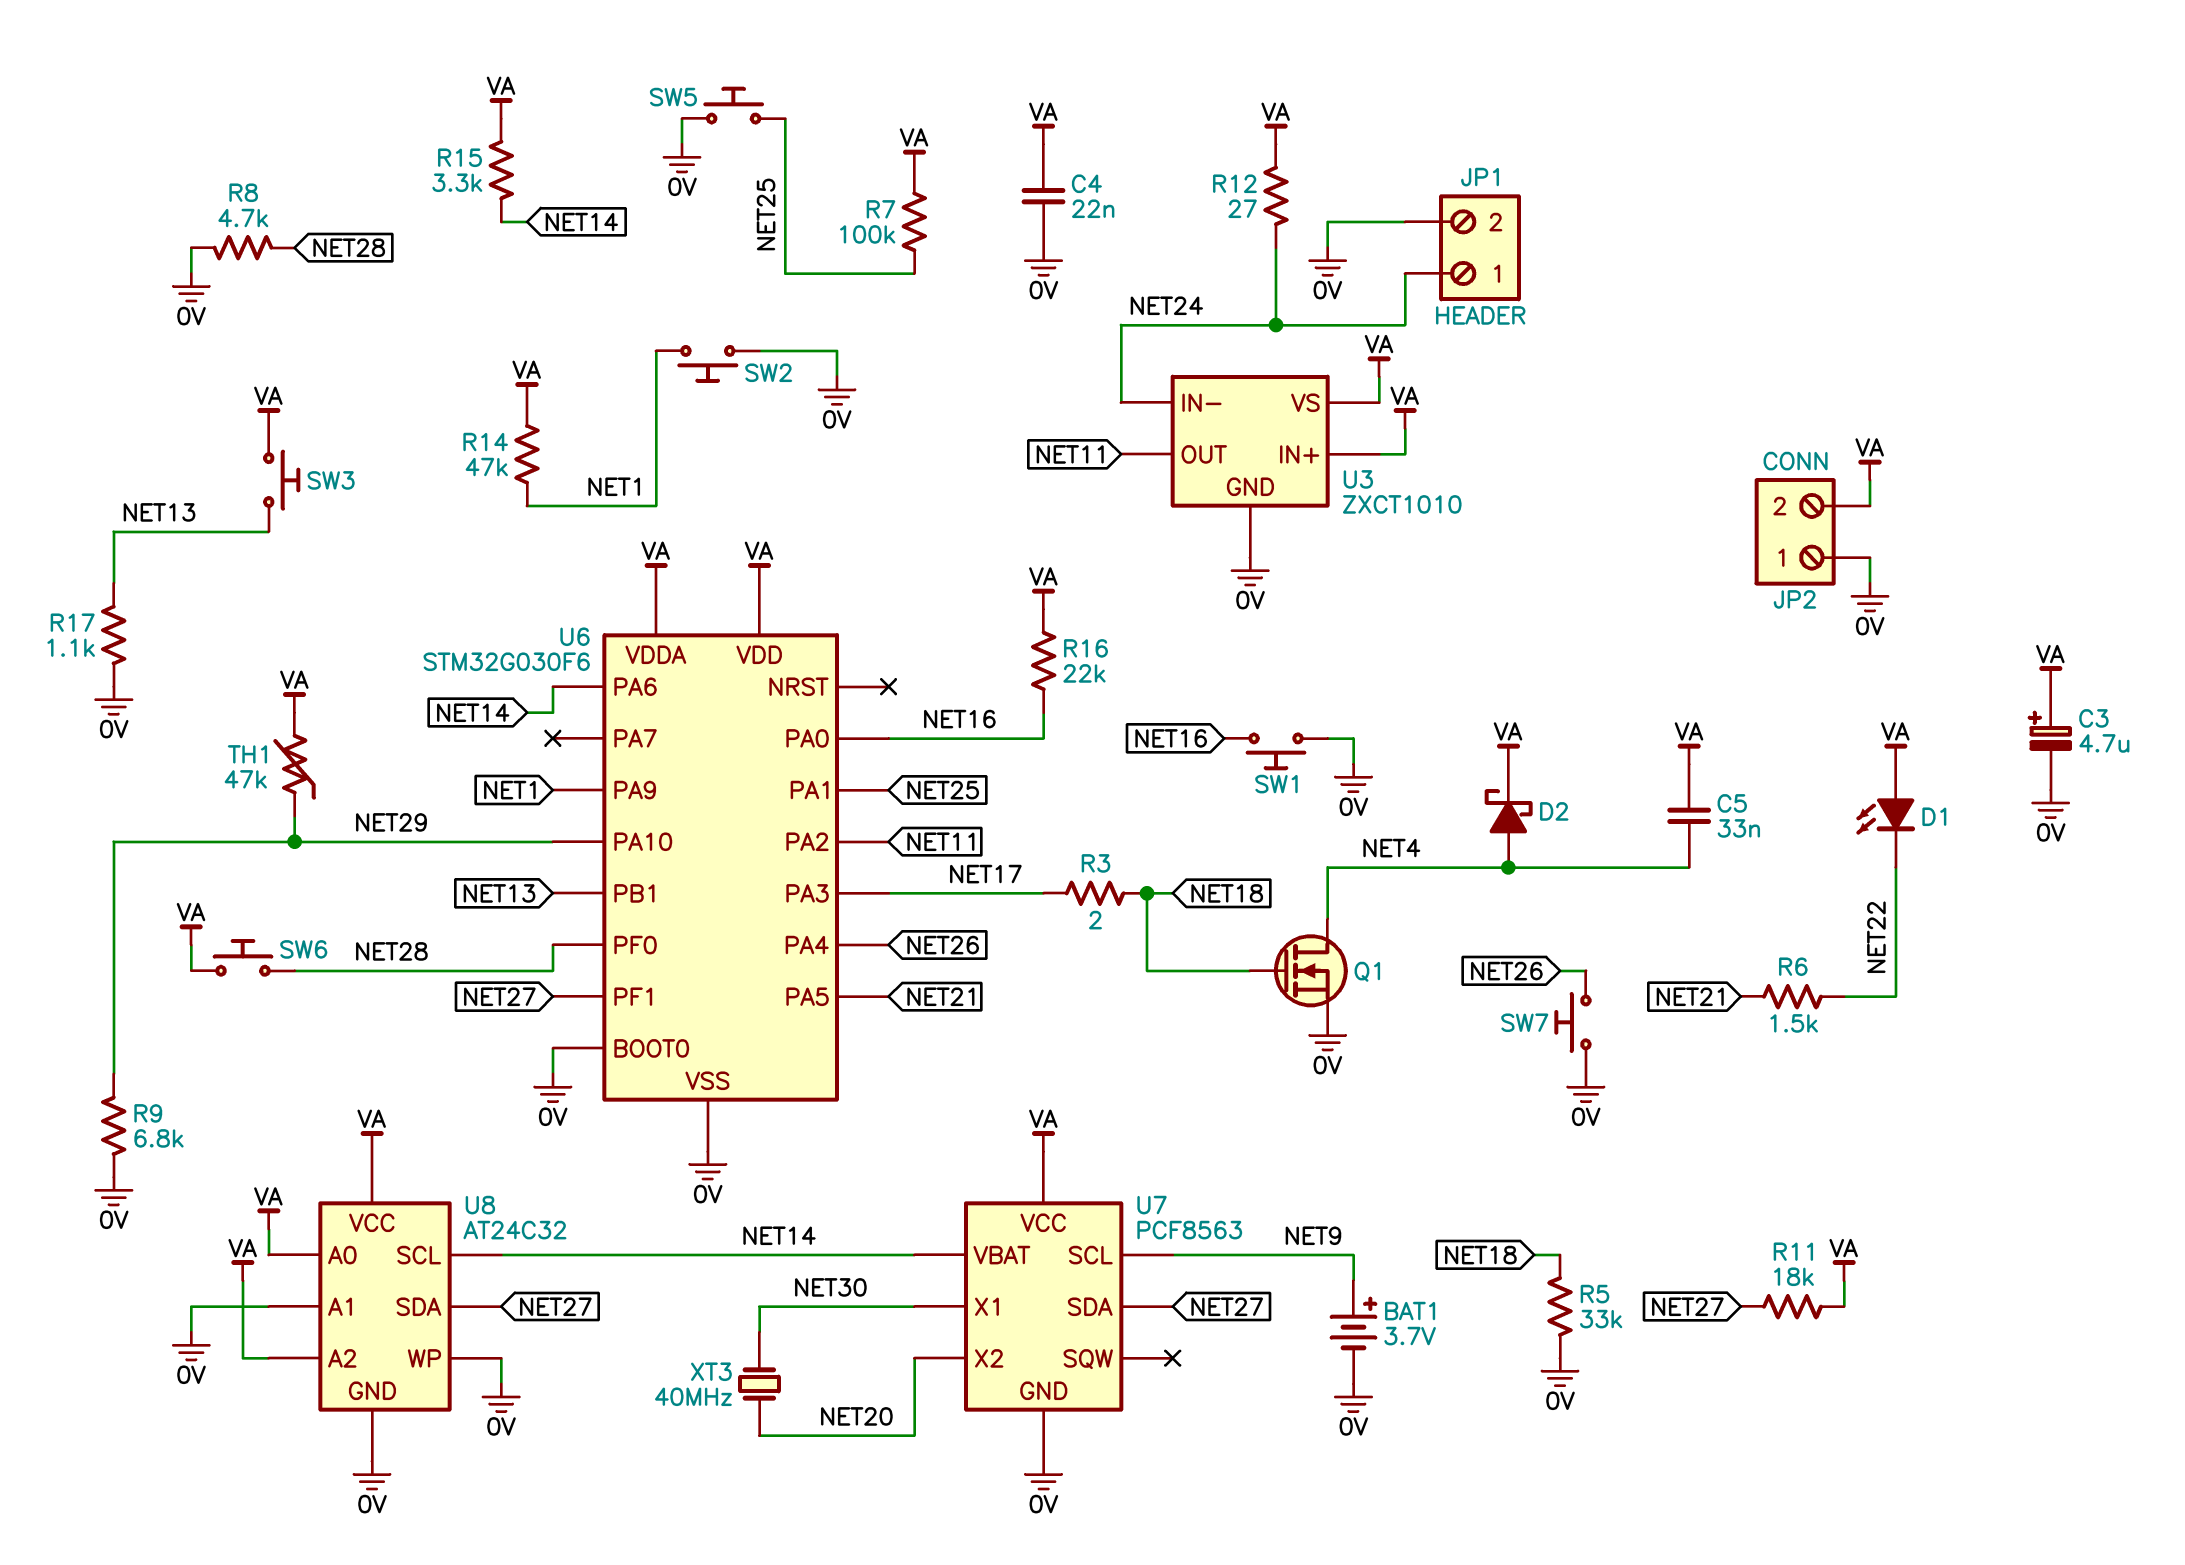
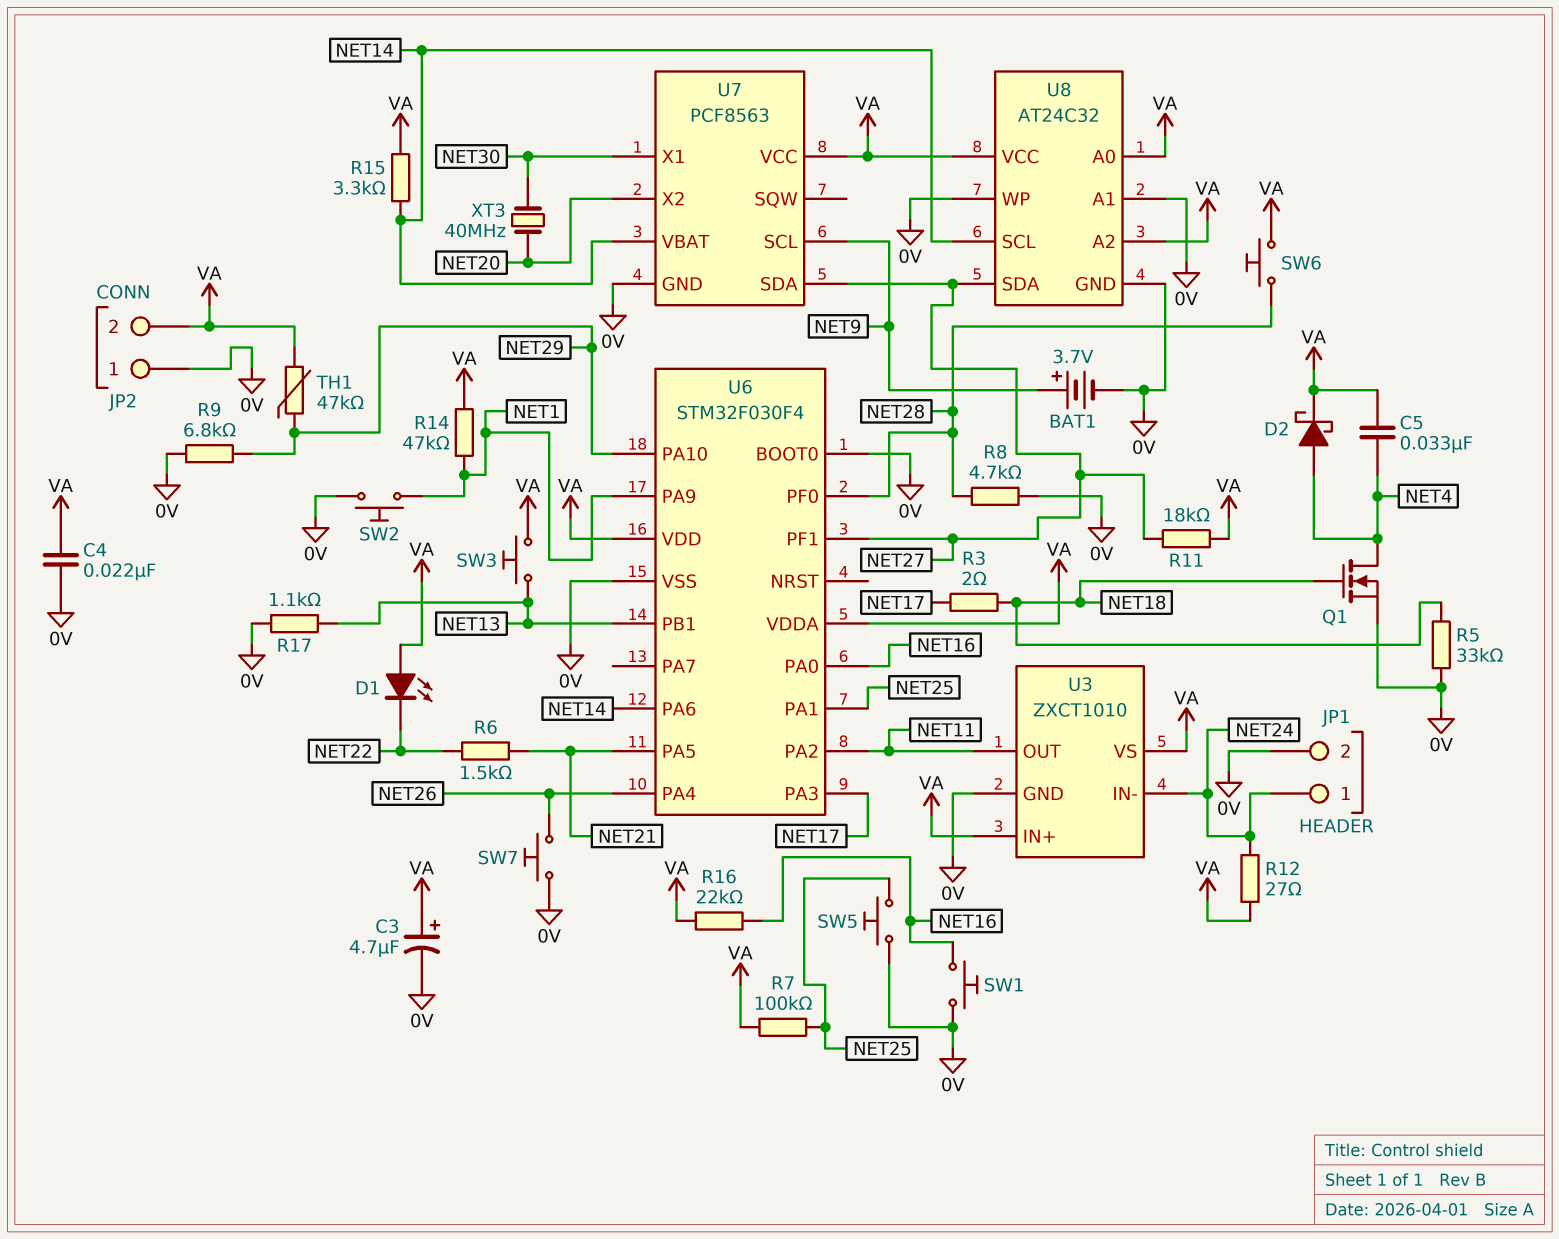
U6: STM32G030F6 -> STM32F030F4

